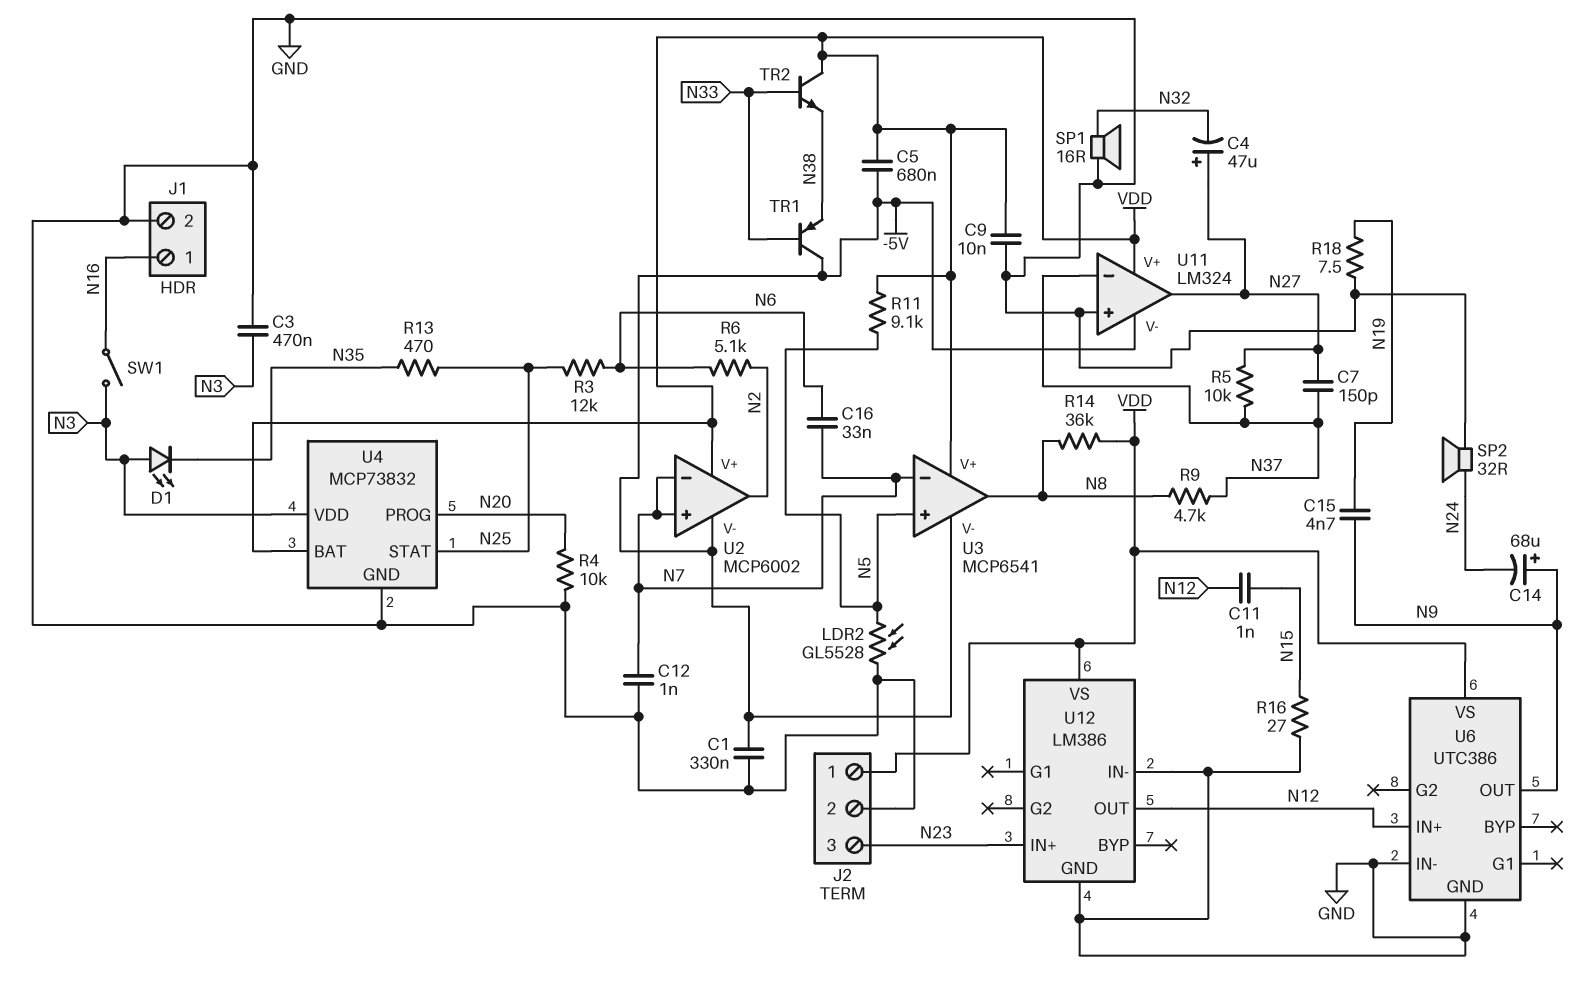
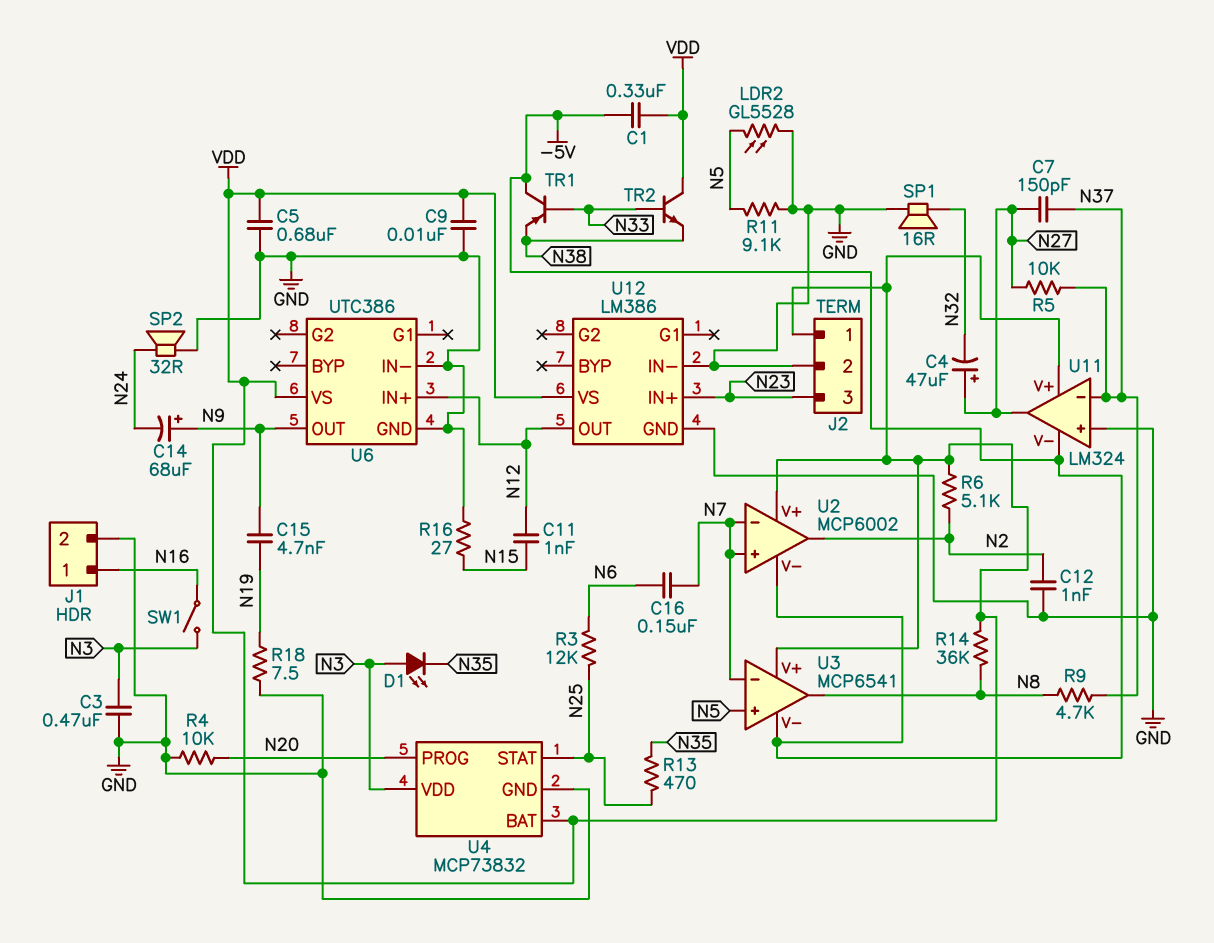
C1: 330nF (-5V, GND) -> 330nF (-5V, VDD)
C5: 680nF (-5V, VDD) -> 680nF (GND, VDD)
C12: 1nF (GND, N7) -> 1nF (GND, N2)
C16: 33nF (N6, N7) -> 150nF (N6, N7)
R6: 5.1k (N2, N6) -> 5.1k (N2, VDD)
R11: 9.1k (N5, VDD) -> 9.1k (GND, N5)

